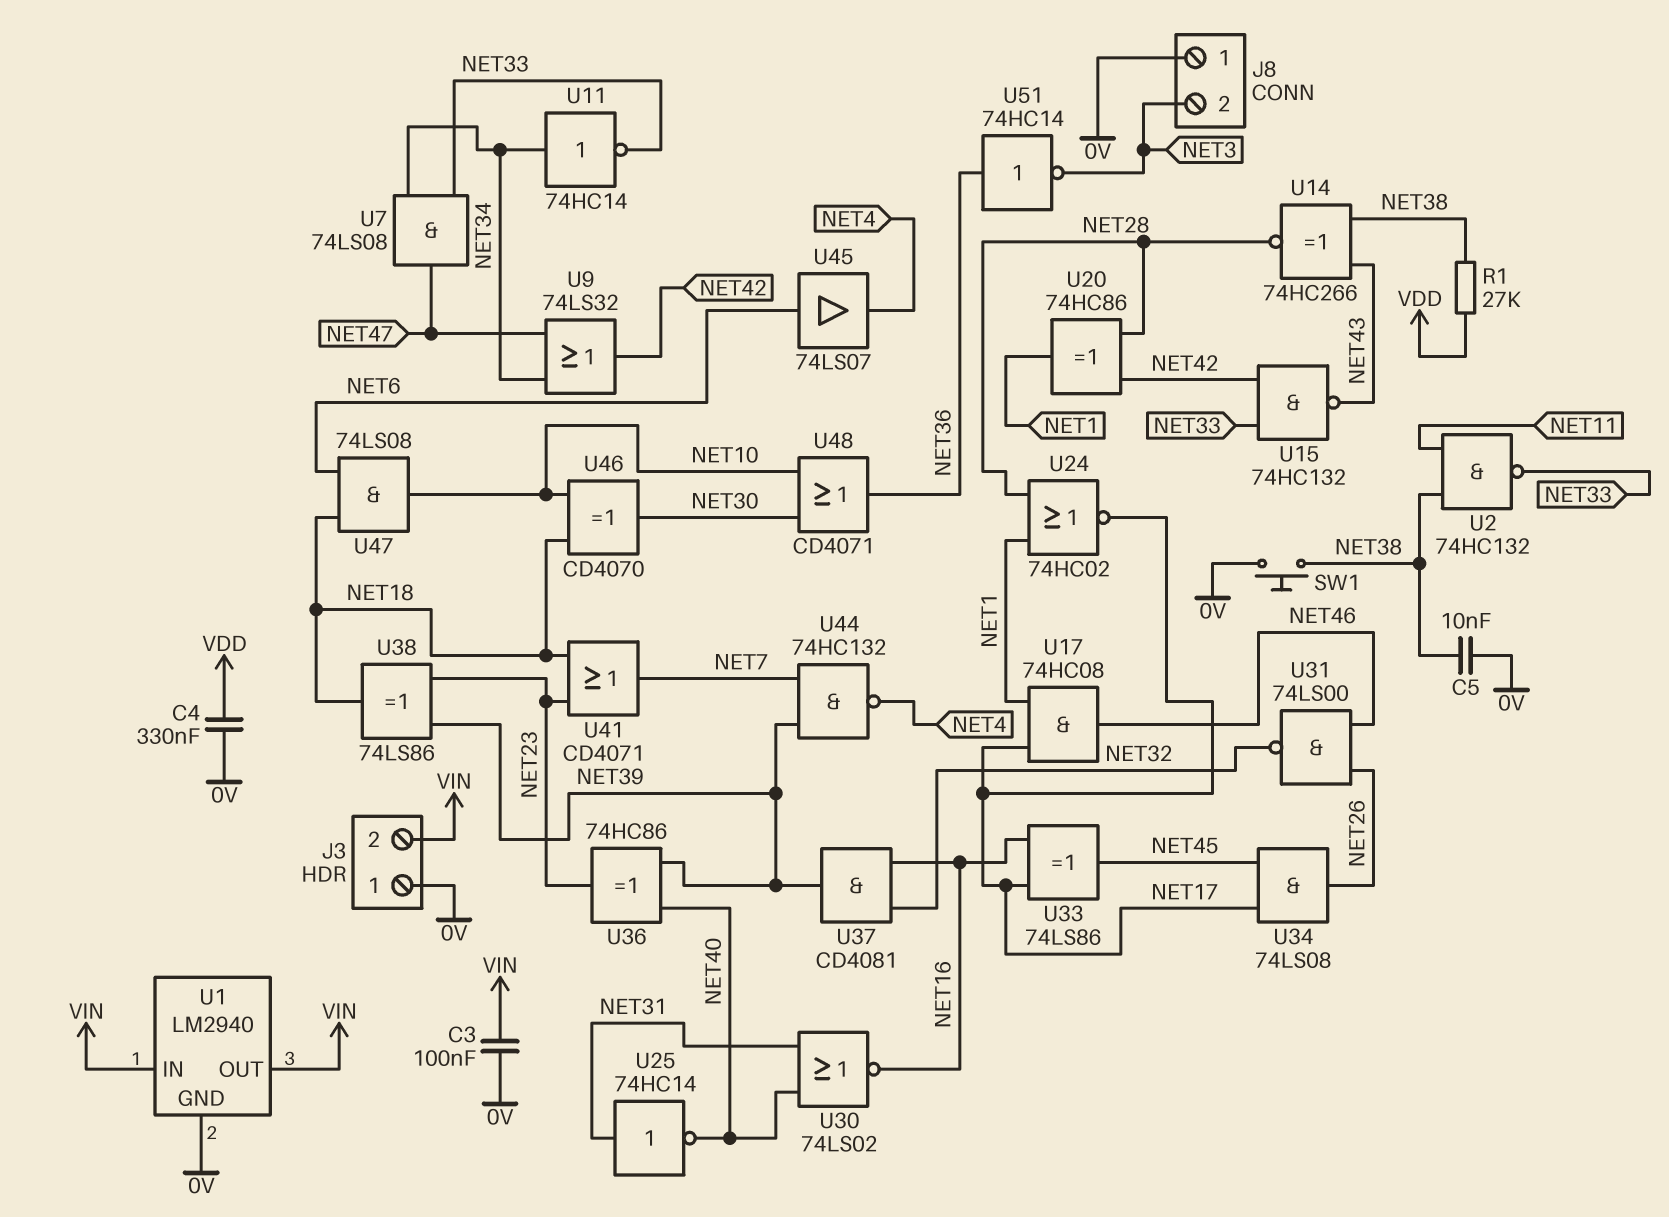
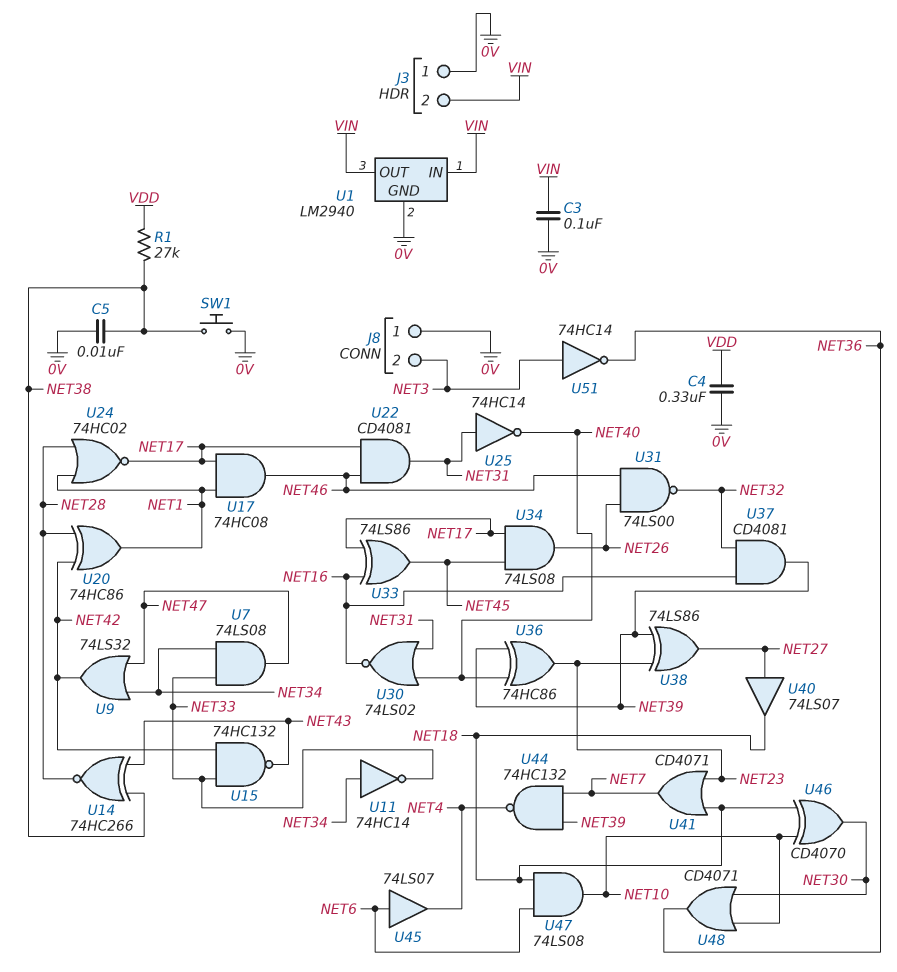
U2: NAND 74HC132 (in NET11, in NET38, out NET33) -> none
U22: none -> AND CD4081 (in NET17, in NET46, out NET31)
U38: XOR 74LS86 (in NET23, in NET39, out NET18) -> XOR 74LS86 (in NET23, in NET39, out NET27)
U40: none -> buffer 74LS07 (in NET27, out NET18)
U51: NOT 74HC14 (in NET36, out NET3) -> NOT 74HC14 (in NET3, out NET36)

